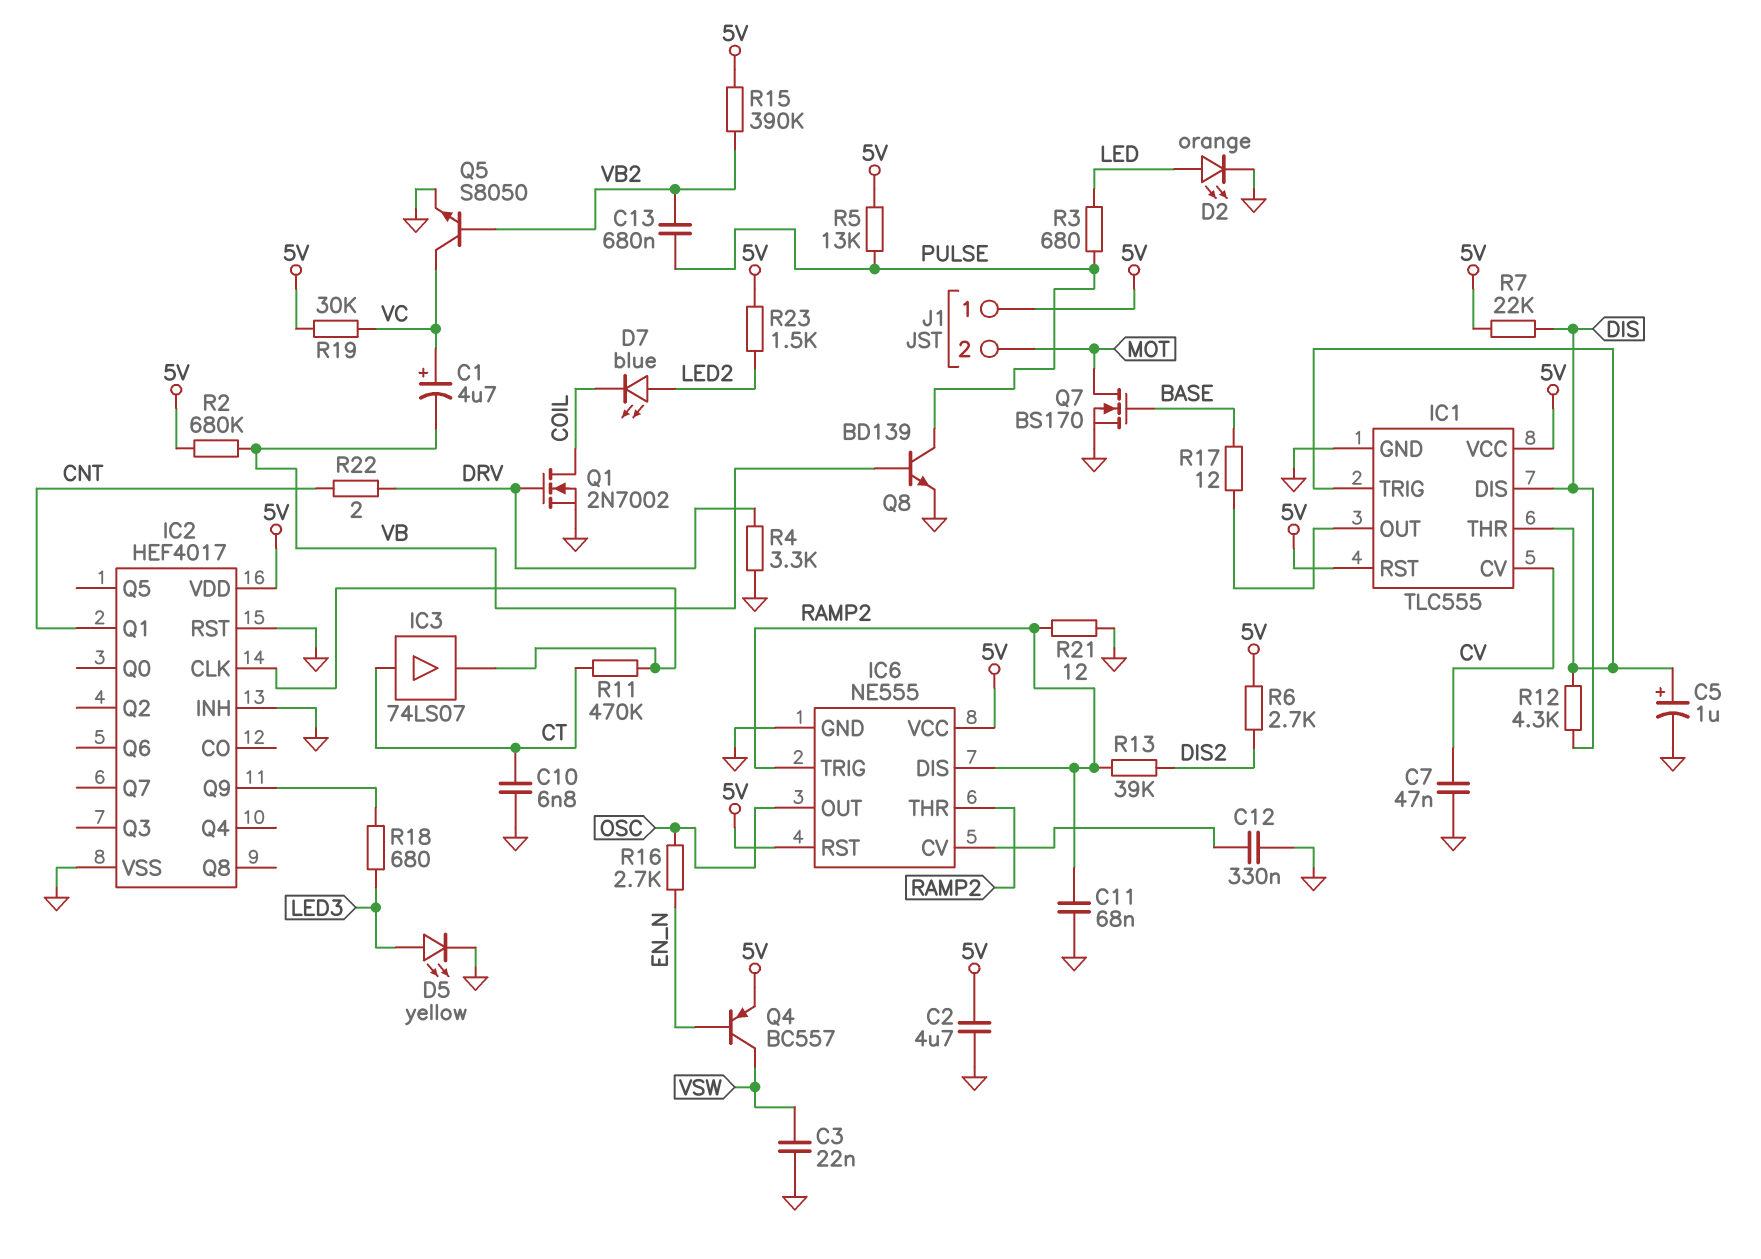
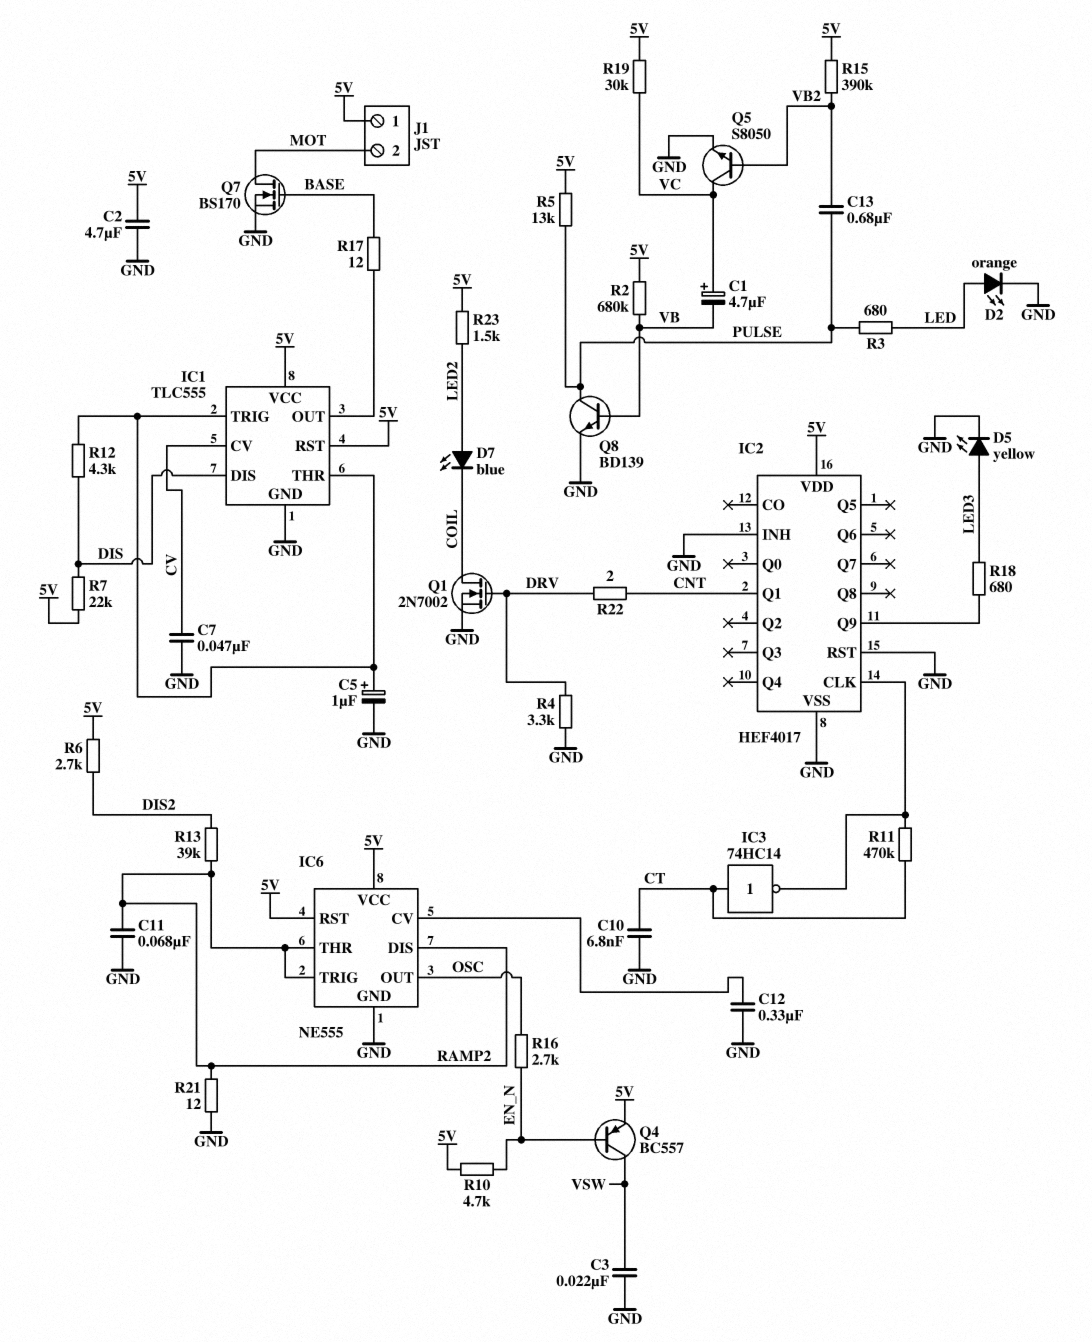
IC3: buffer 74LS07 (in CT, out IC2/CLK) -> NOT 74HC14 (in CT, out IC2/CLK)
R10: none -> 4.7k (5V, EN_N)

